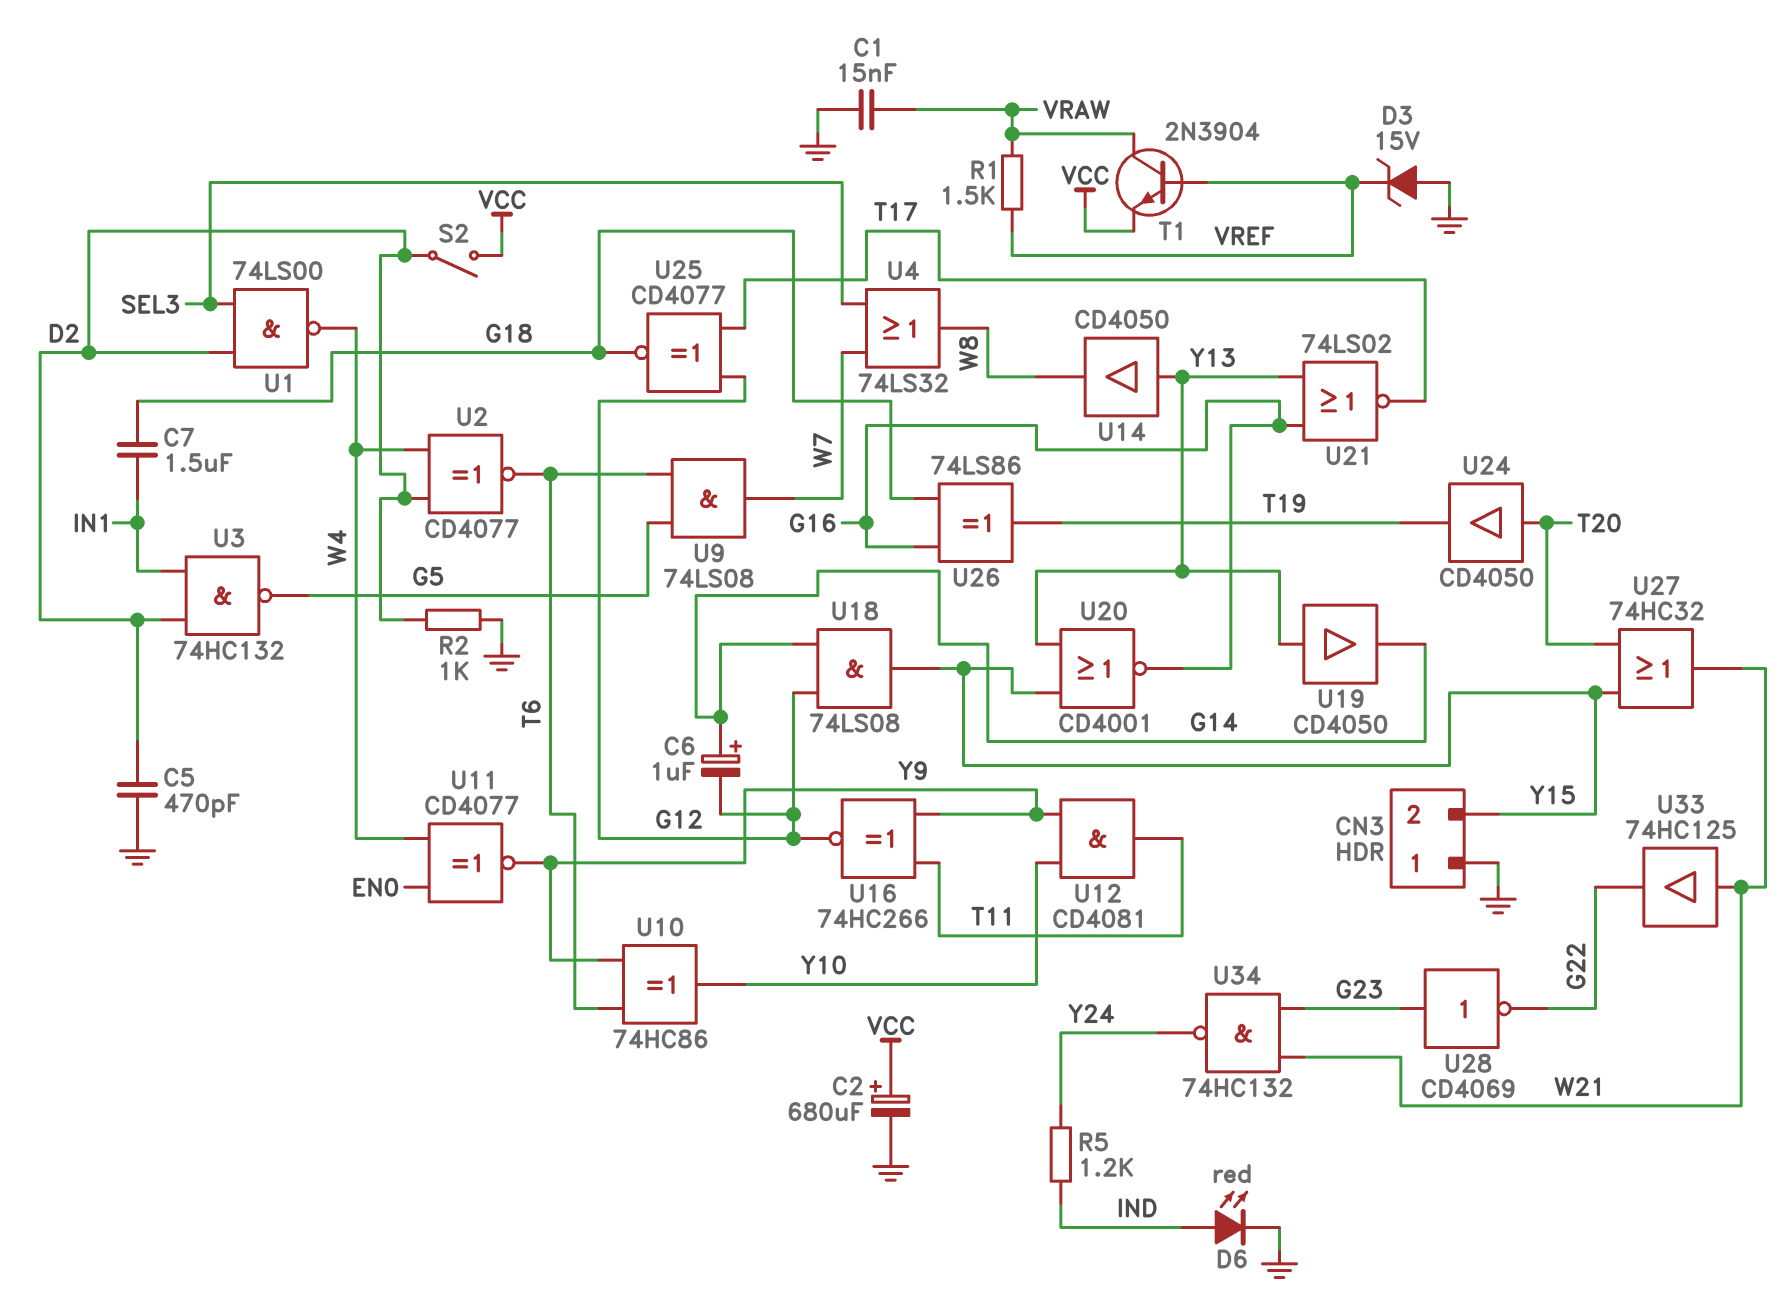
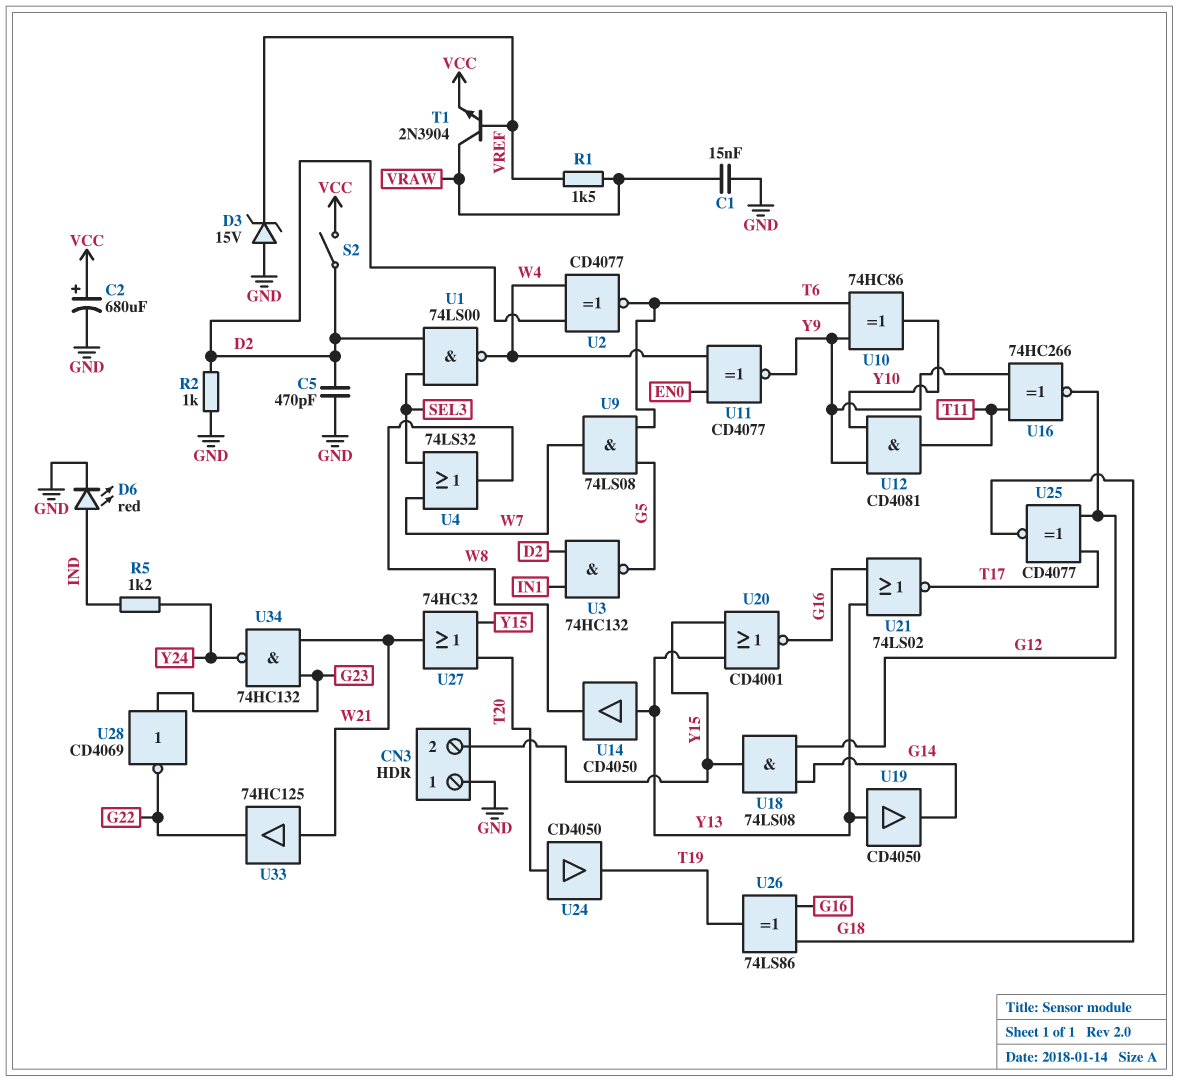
C6: 1uF (plus G14, minus G12) -> none
C7: 1.5uF (G18, IN1) -> none

